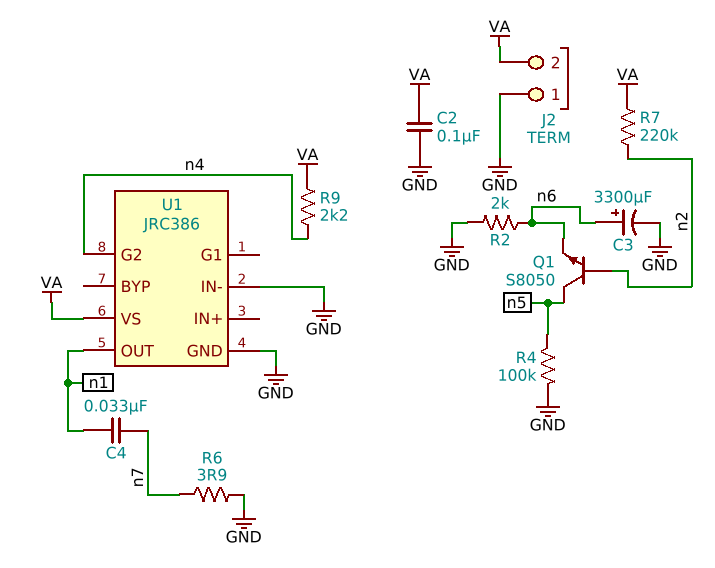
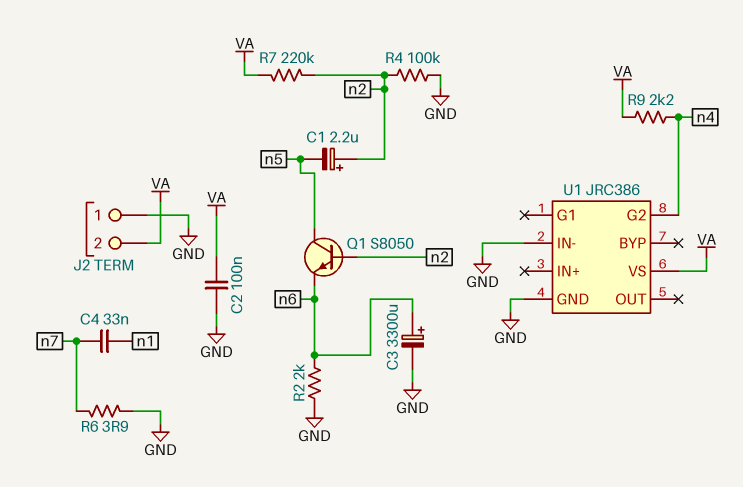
C1: none -> 2.2uF (plus n2, minus n5)
R4: 100k (GND, n5) -> 100k (GND, n2)
U1 pin OUT: n1 -> none

